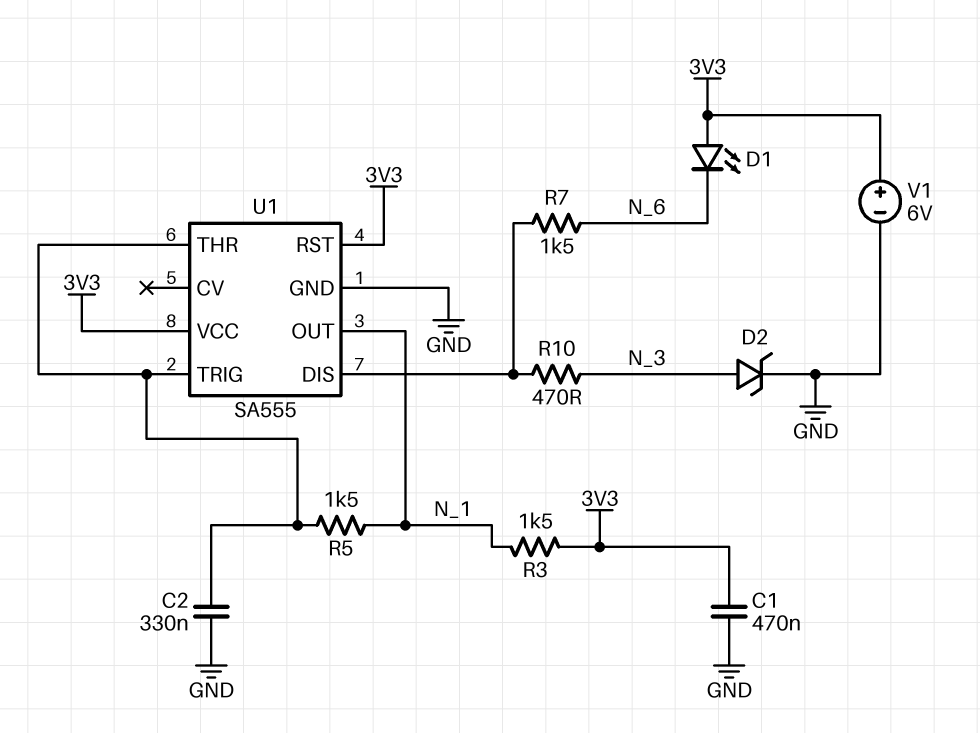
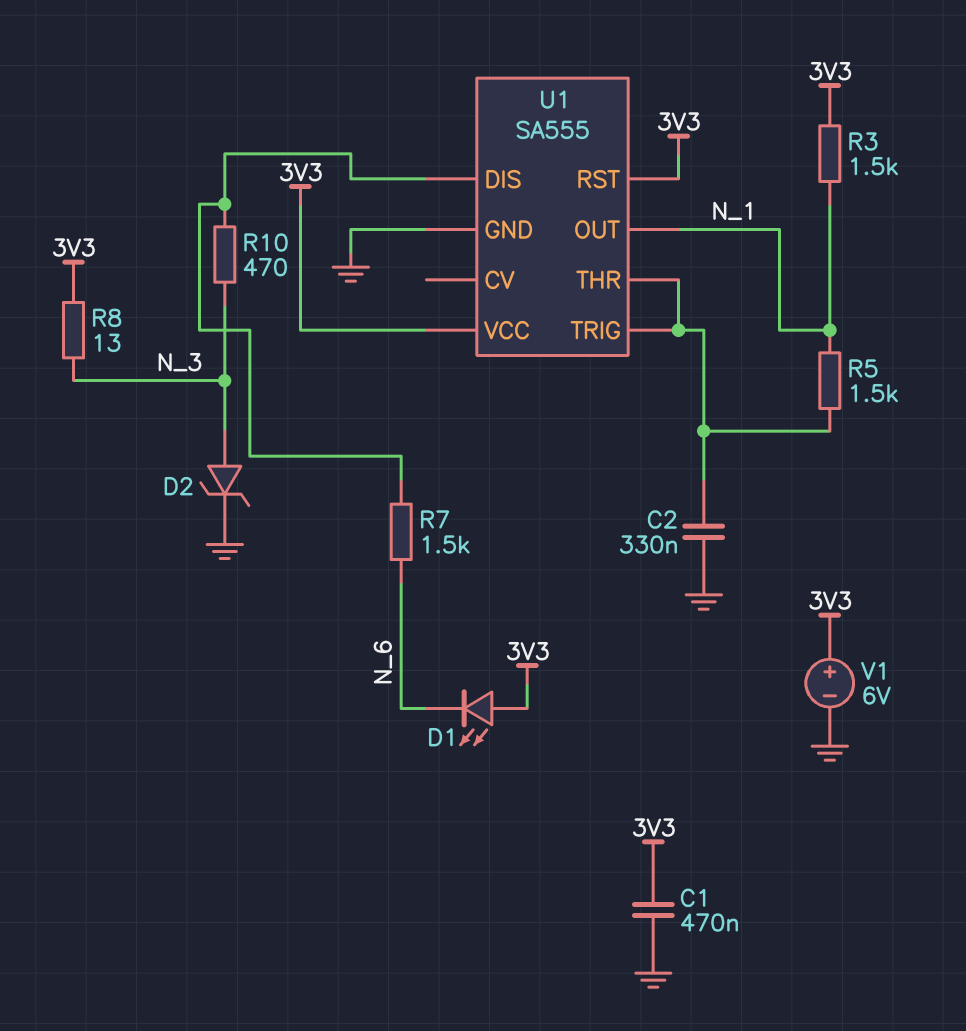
R8: none -> 13 (3V3, N_3)

